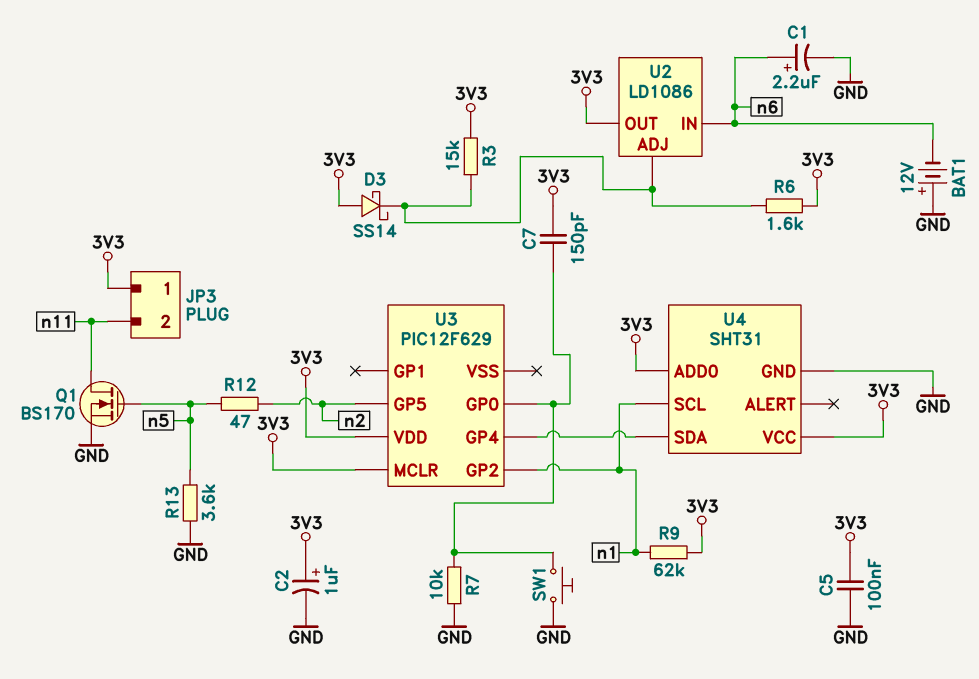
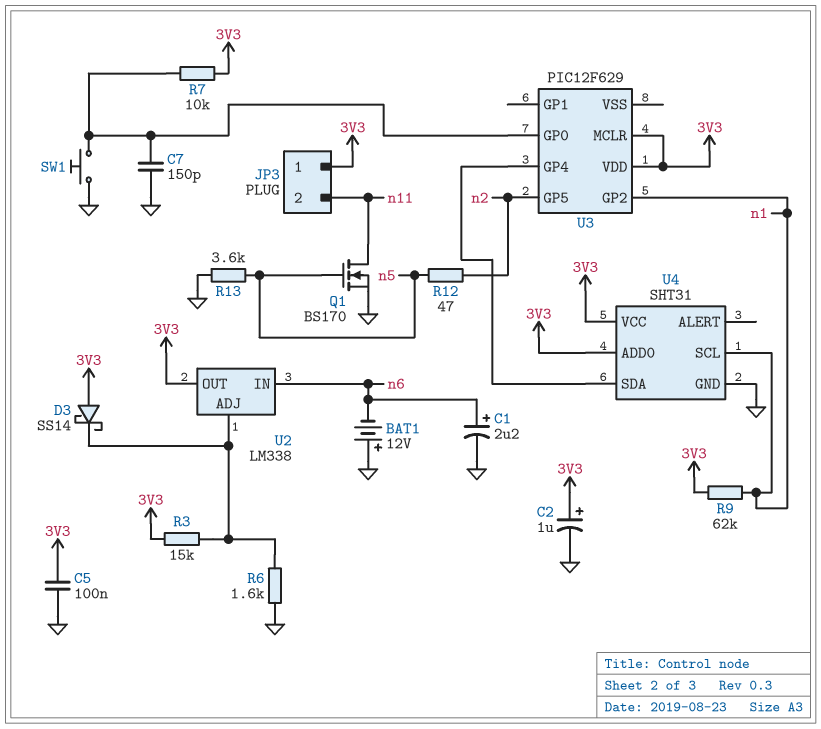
C7: 150pF (3V3, U3/GP0) -> 150pF (GND, U3/GP0)
R6: 1.6k (3V3, U2/ADJ) -> 1.6k (GND, U2/ADJ)
R7: 10k (GND, U3/GP0) -> 10k (3V3, U3/GP0)
U2: LD1086 -> LM338

